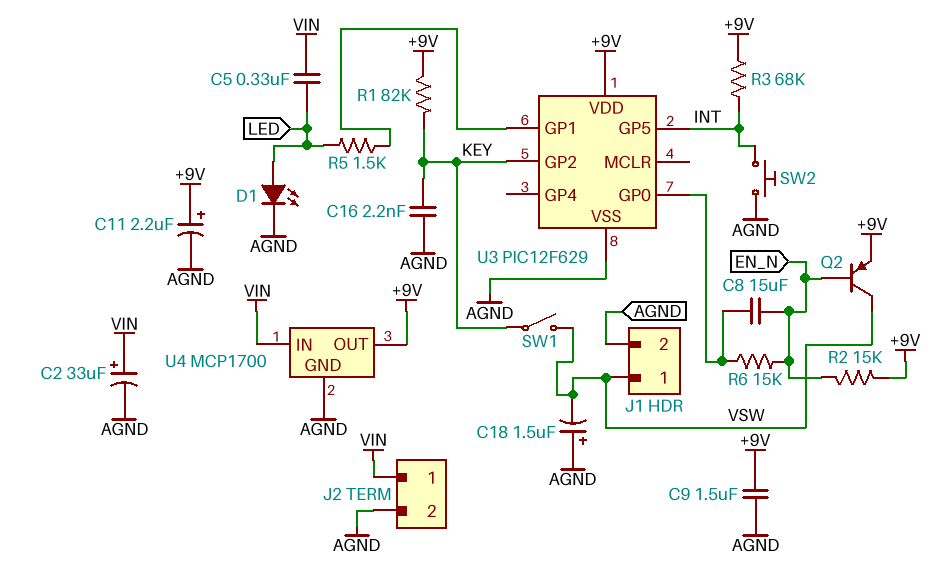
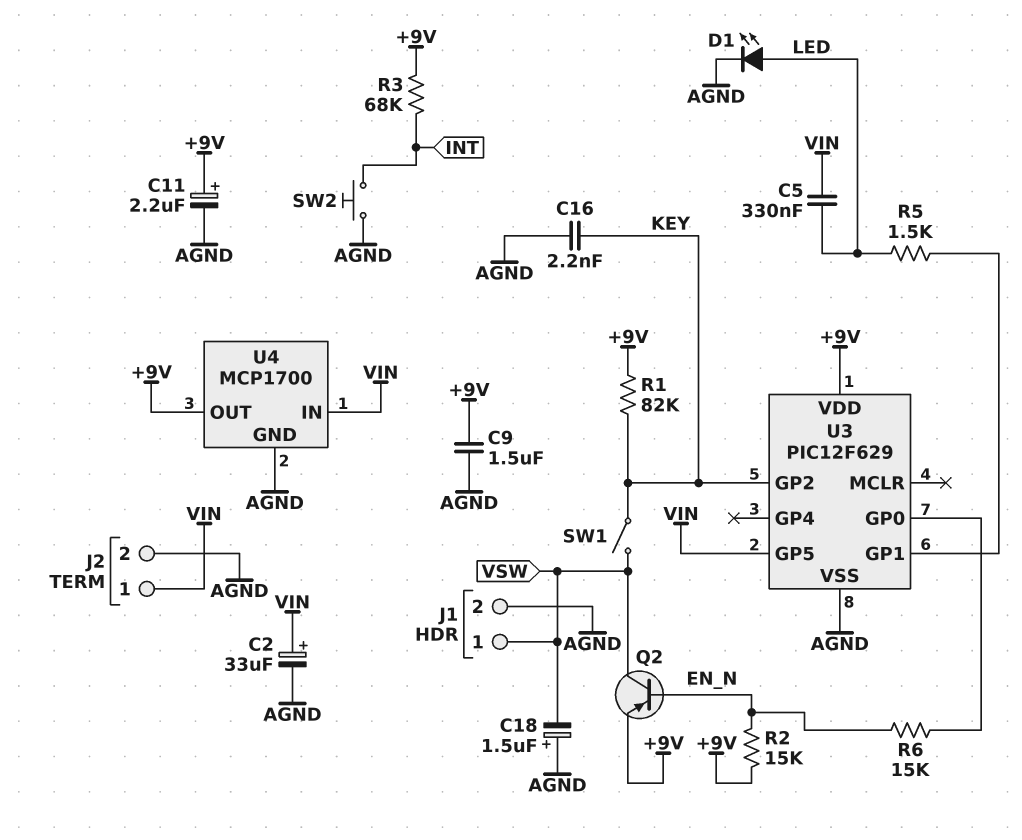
C8: 15uF (EN_N, U3/GP0) -> none
U3 pin GP5: INT -> VIN

